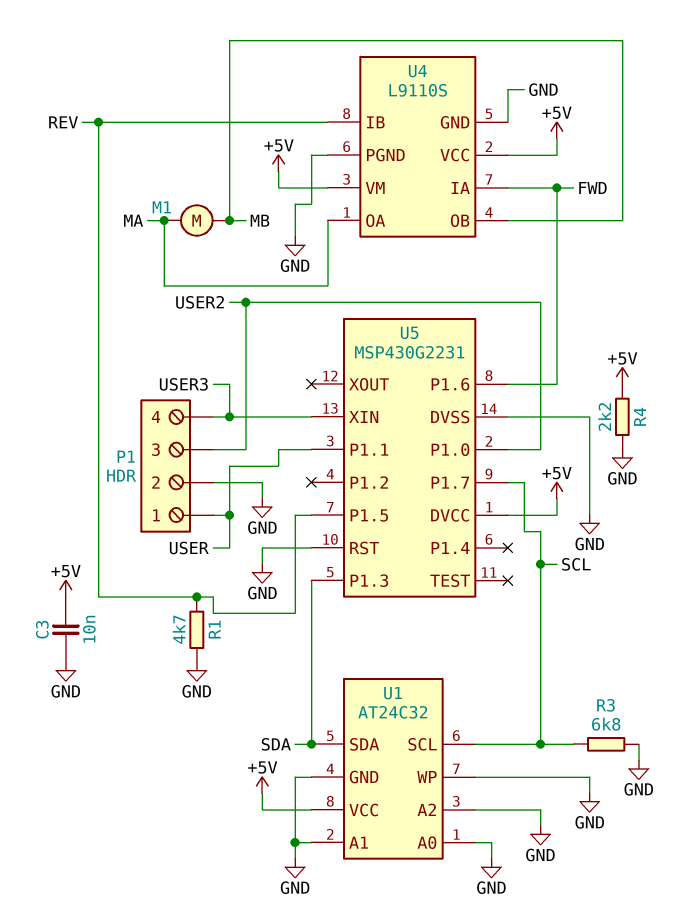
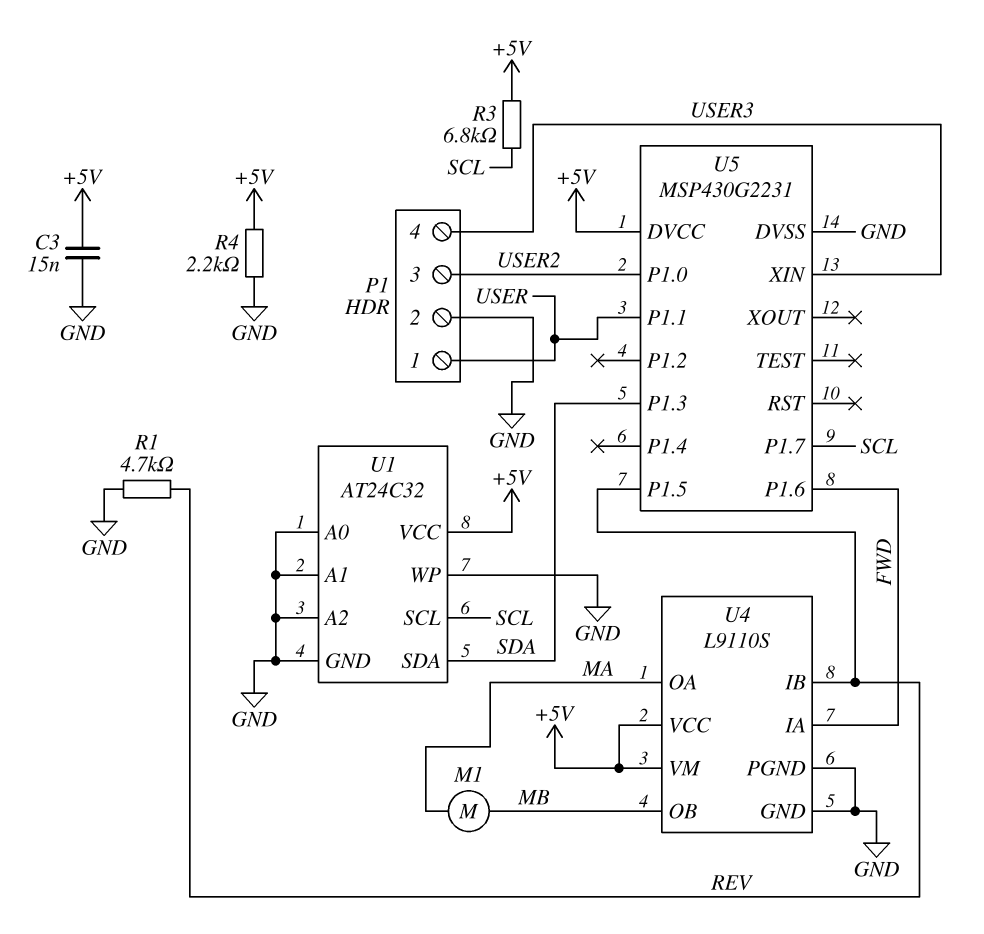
C3: 10nF (+5V, GND) -> 15nF (+5V, GND)
R3: 6.8k (GND, SCL) -> 6.8k (+5V, SCL)
U5 pin RST: GND -> none

